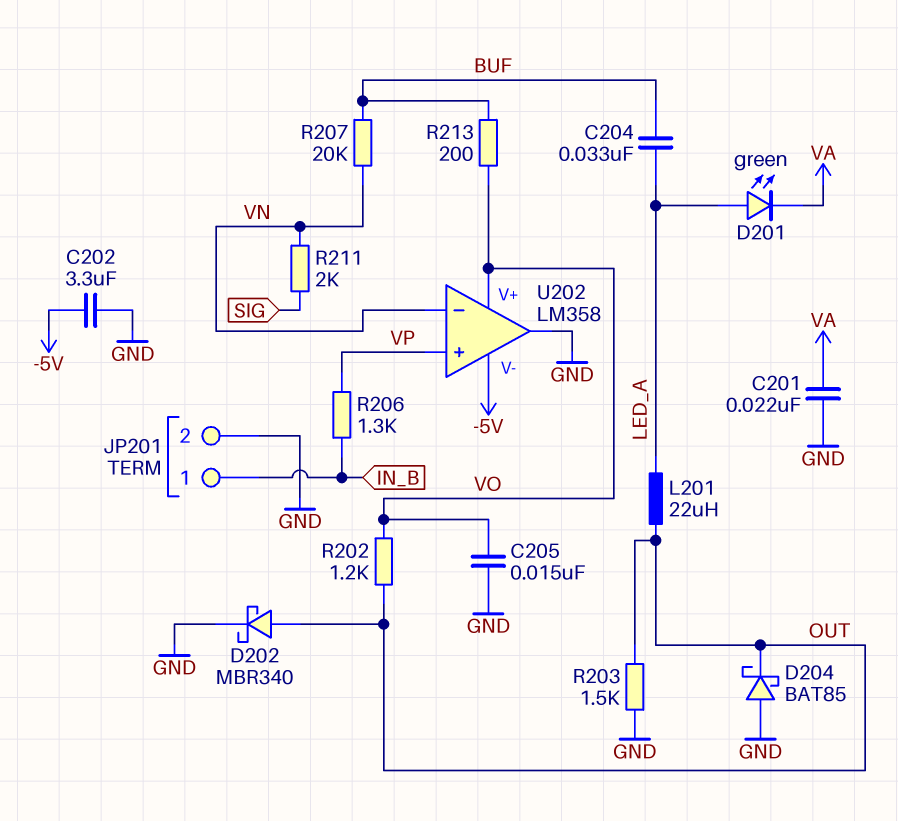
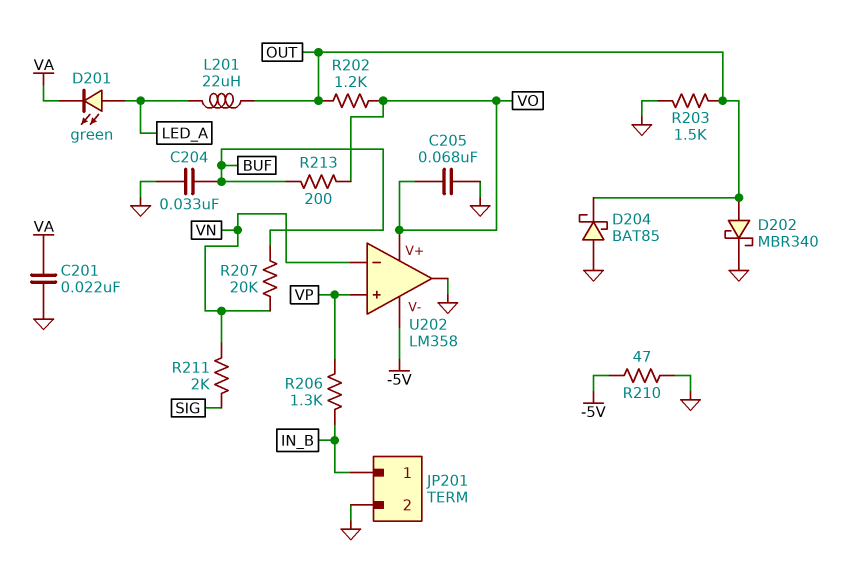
C202: 3.3uF (-5V, GND) -> none
C204: 33nF (BUF, LED_A) -> 33nF (BUF, GND)
C205: 15nF (GND, VO) -> 68nF (GND, VO)
R210: none -> 47 (-5V, GND)

